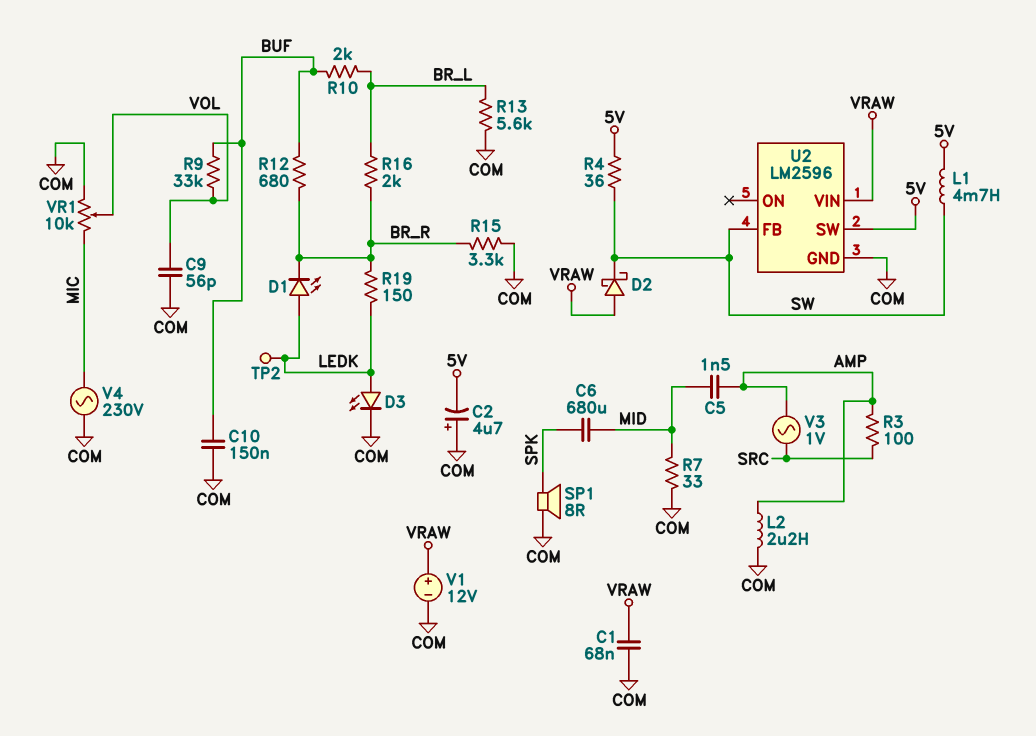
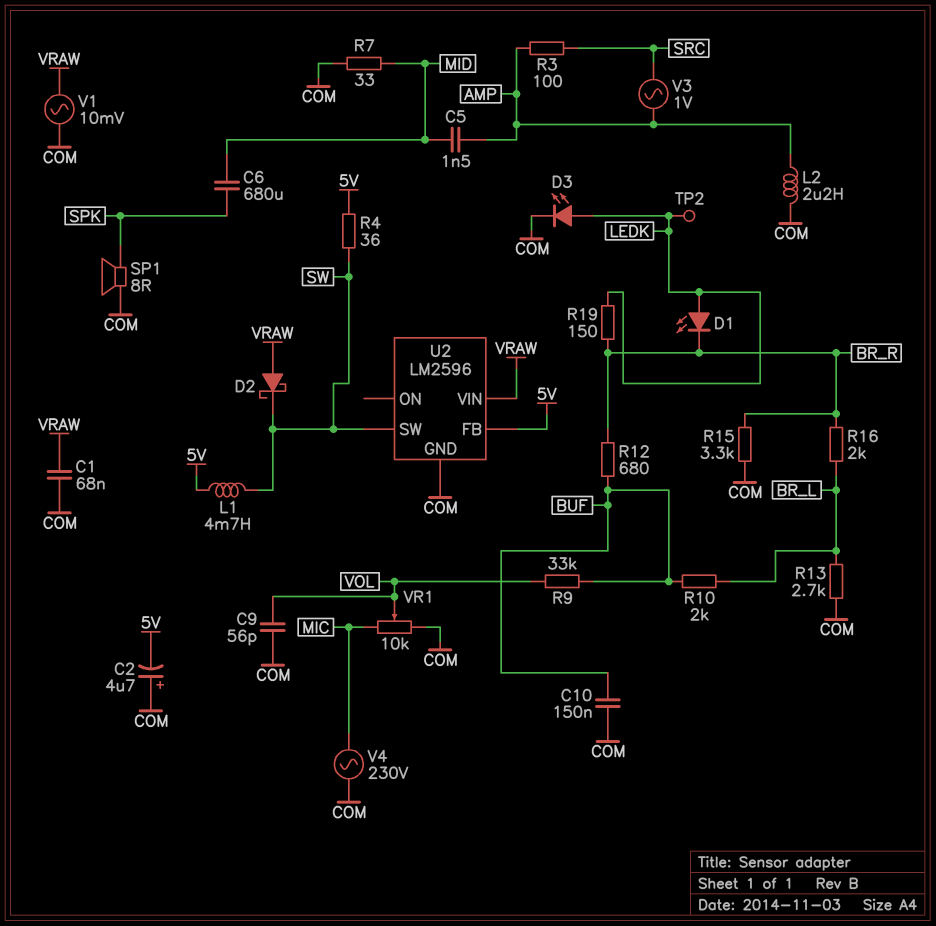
R13: 5.6k (BR_L, COM) -> 2.7k (BR_L, COM)
U2 pin FB: SW -> 5V
U2 pin SW: 5V -> SW
V1: 12V (plus VRAW, minus COM) -> AC 10mV (COM, VRAW)

